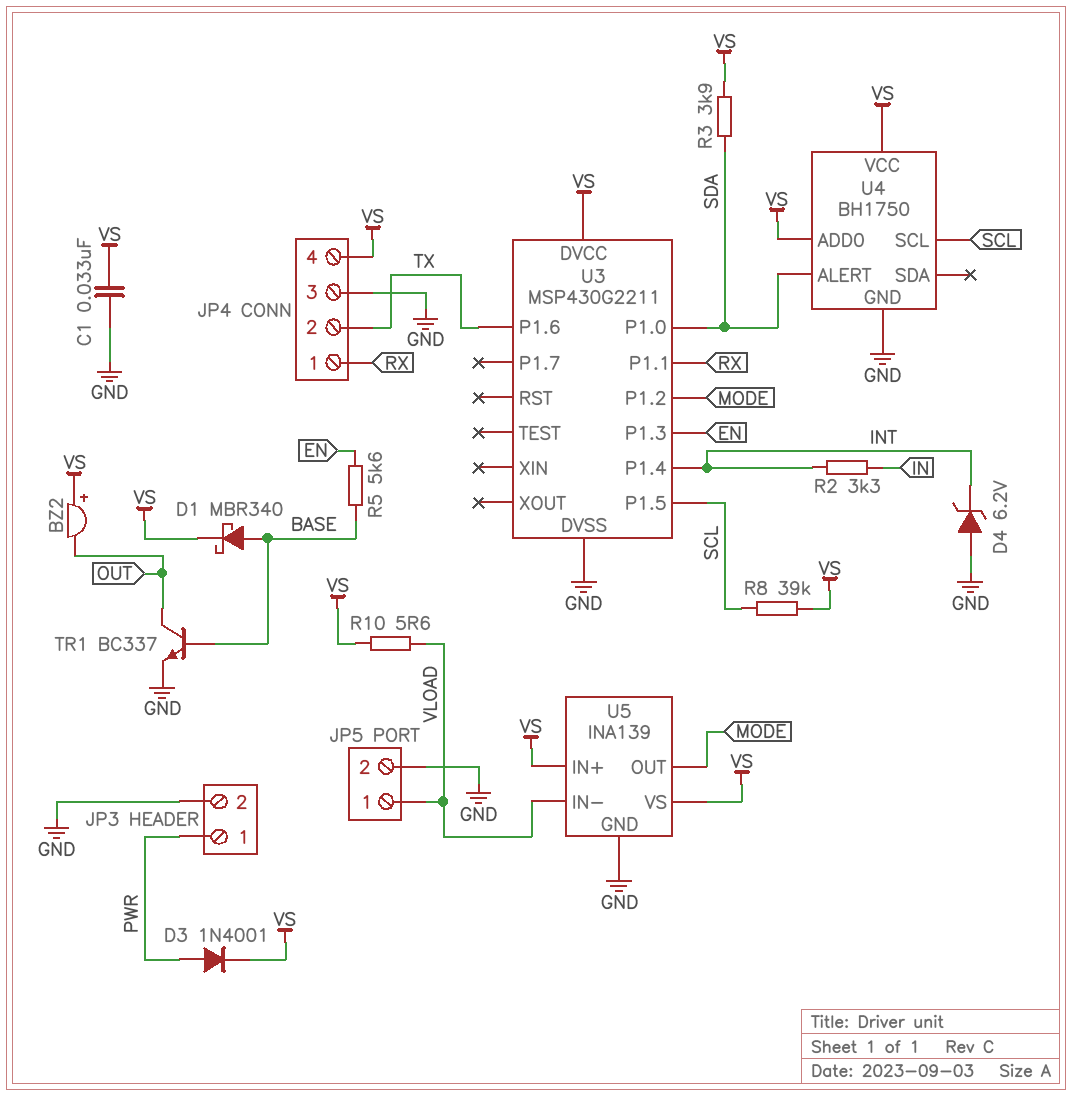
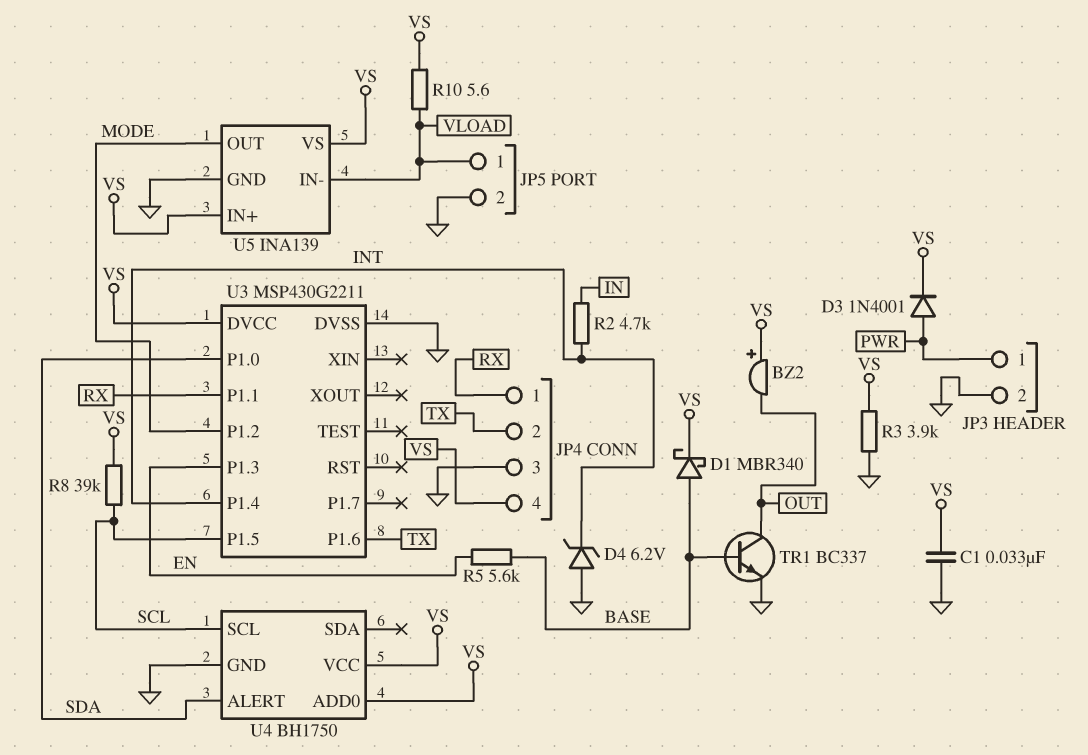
R2: 3.3k (IN, INT) -> 4.7k (IN, INT)
R3: 3.9k (SDA, VS) -> 3.9k (GND, VS)

